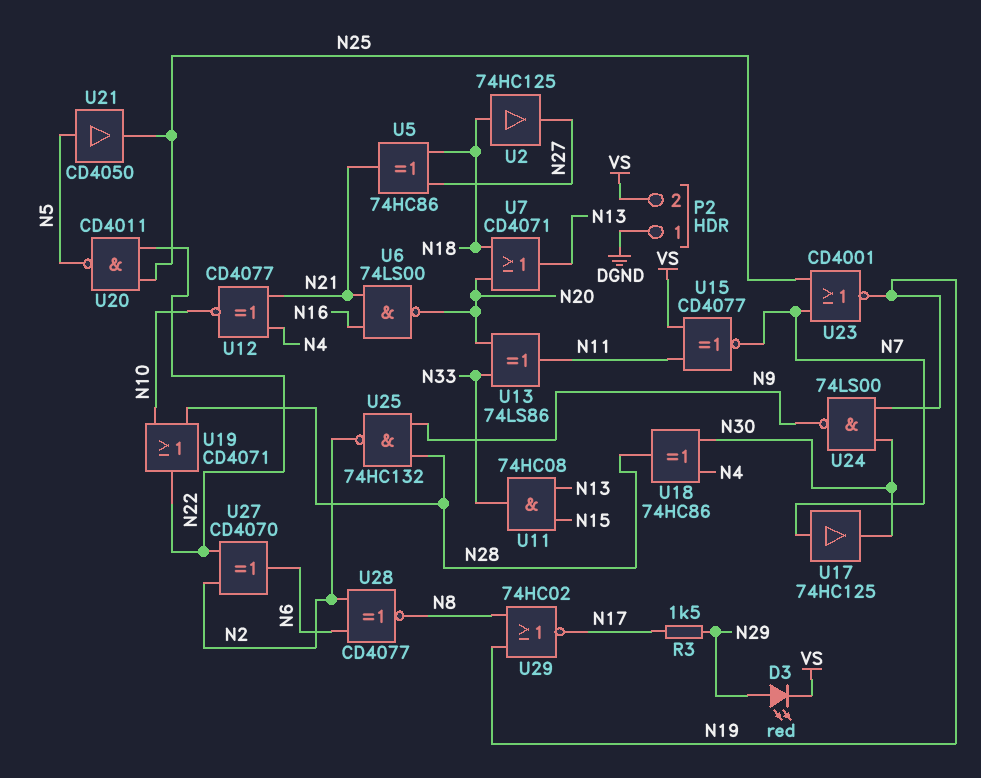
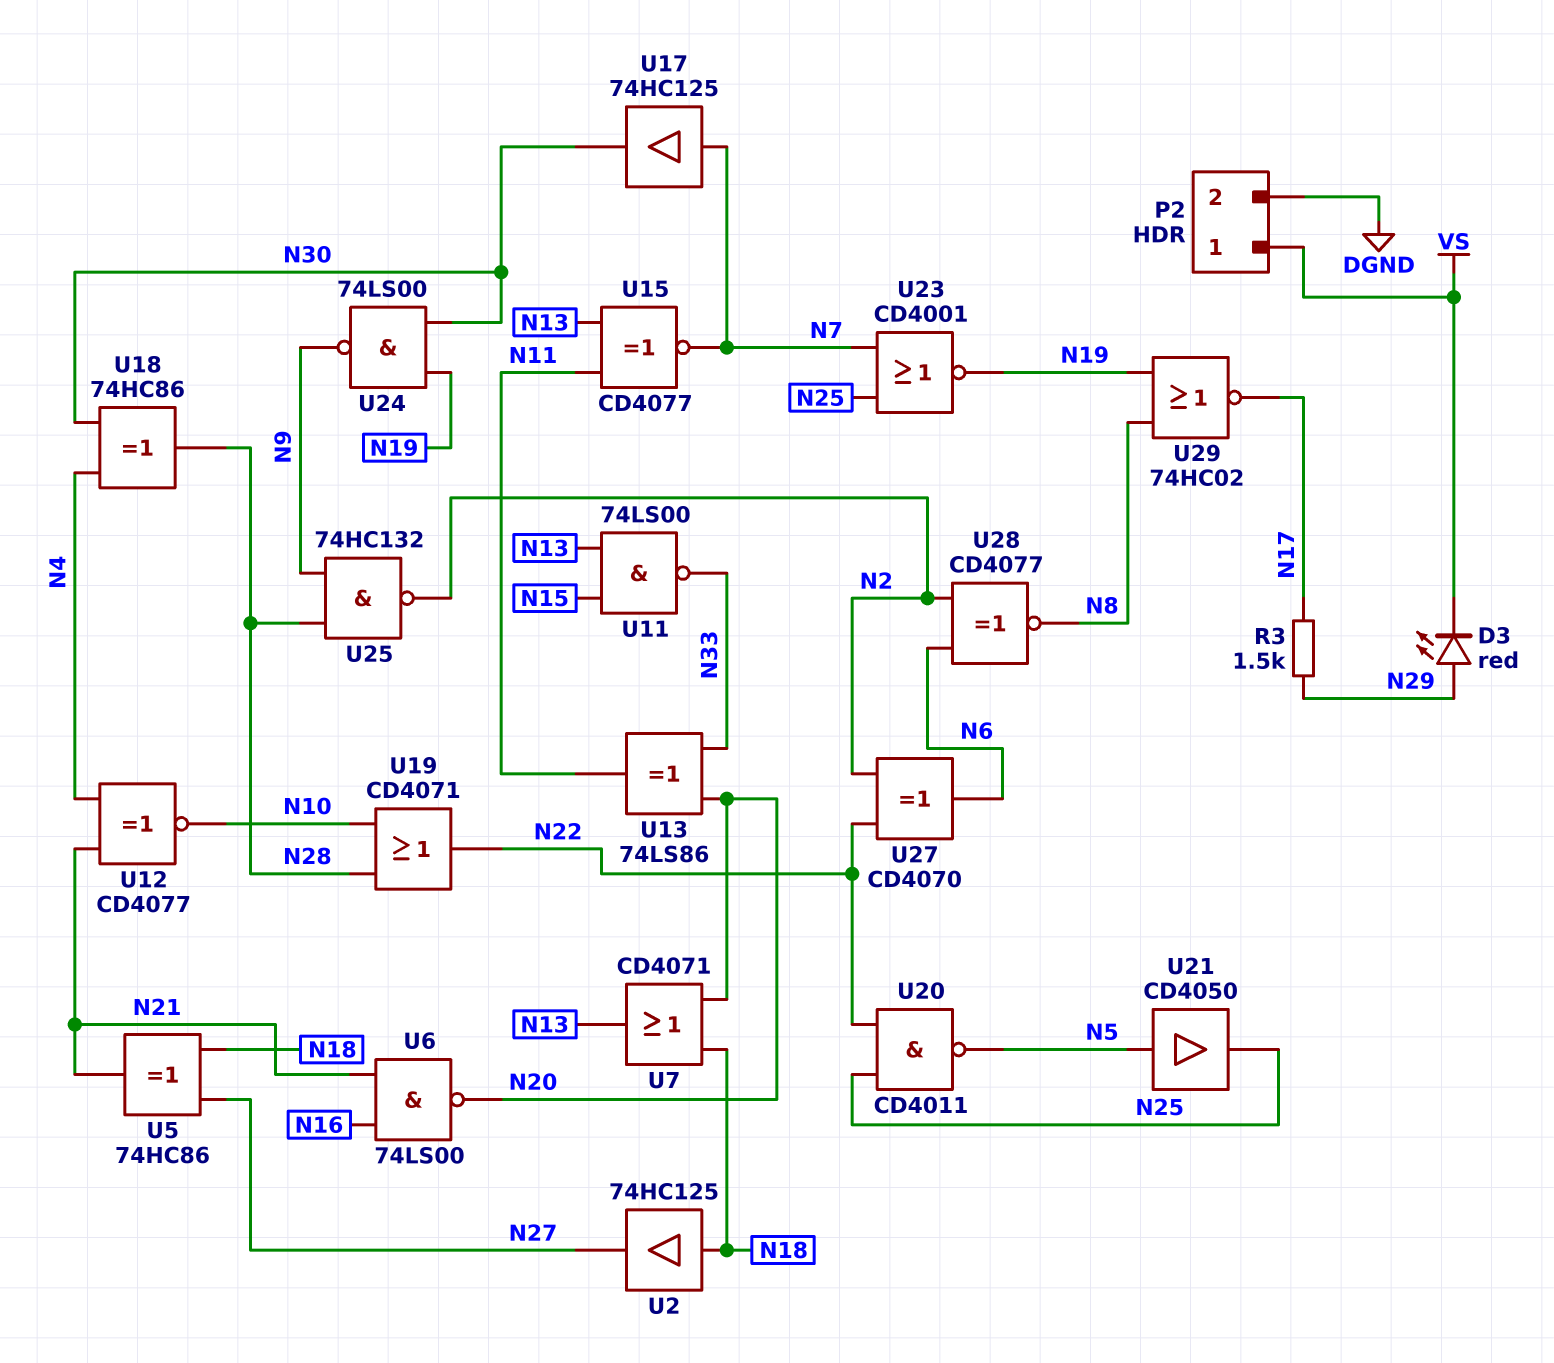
P2 pin 1: DGND -> VS
P2 pin 2: VS -> DGND
U11: AND 74HC08 (in N13, in N15, out N33) -> NAND 74LS00 (in N13, in N15, out N33)
U15: XNOR CD4077 (in N11, in VS, out N7) -> XNOR CD4077 (in N11, in N13, out N7)

